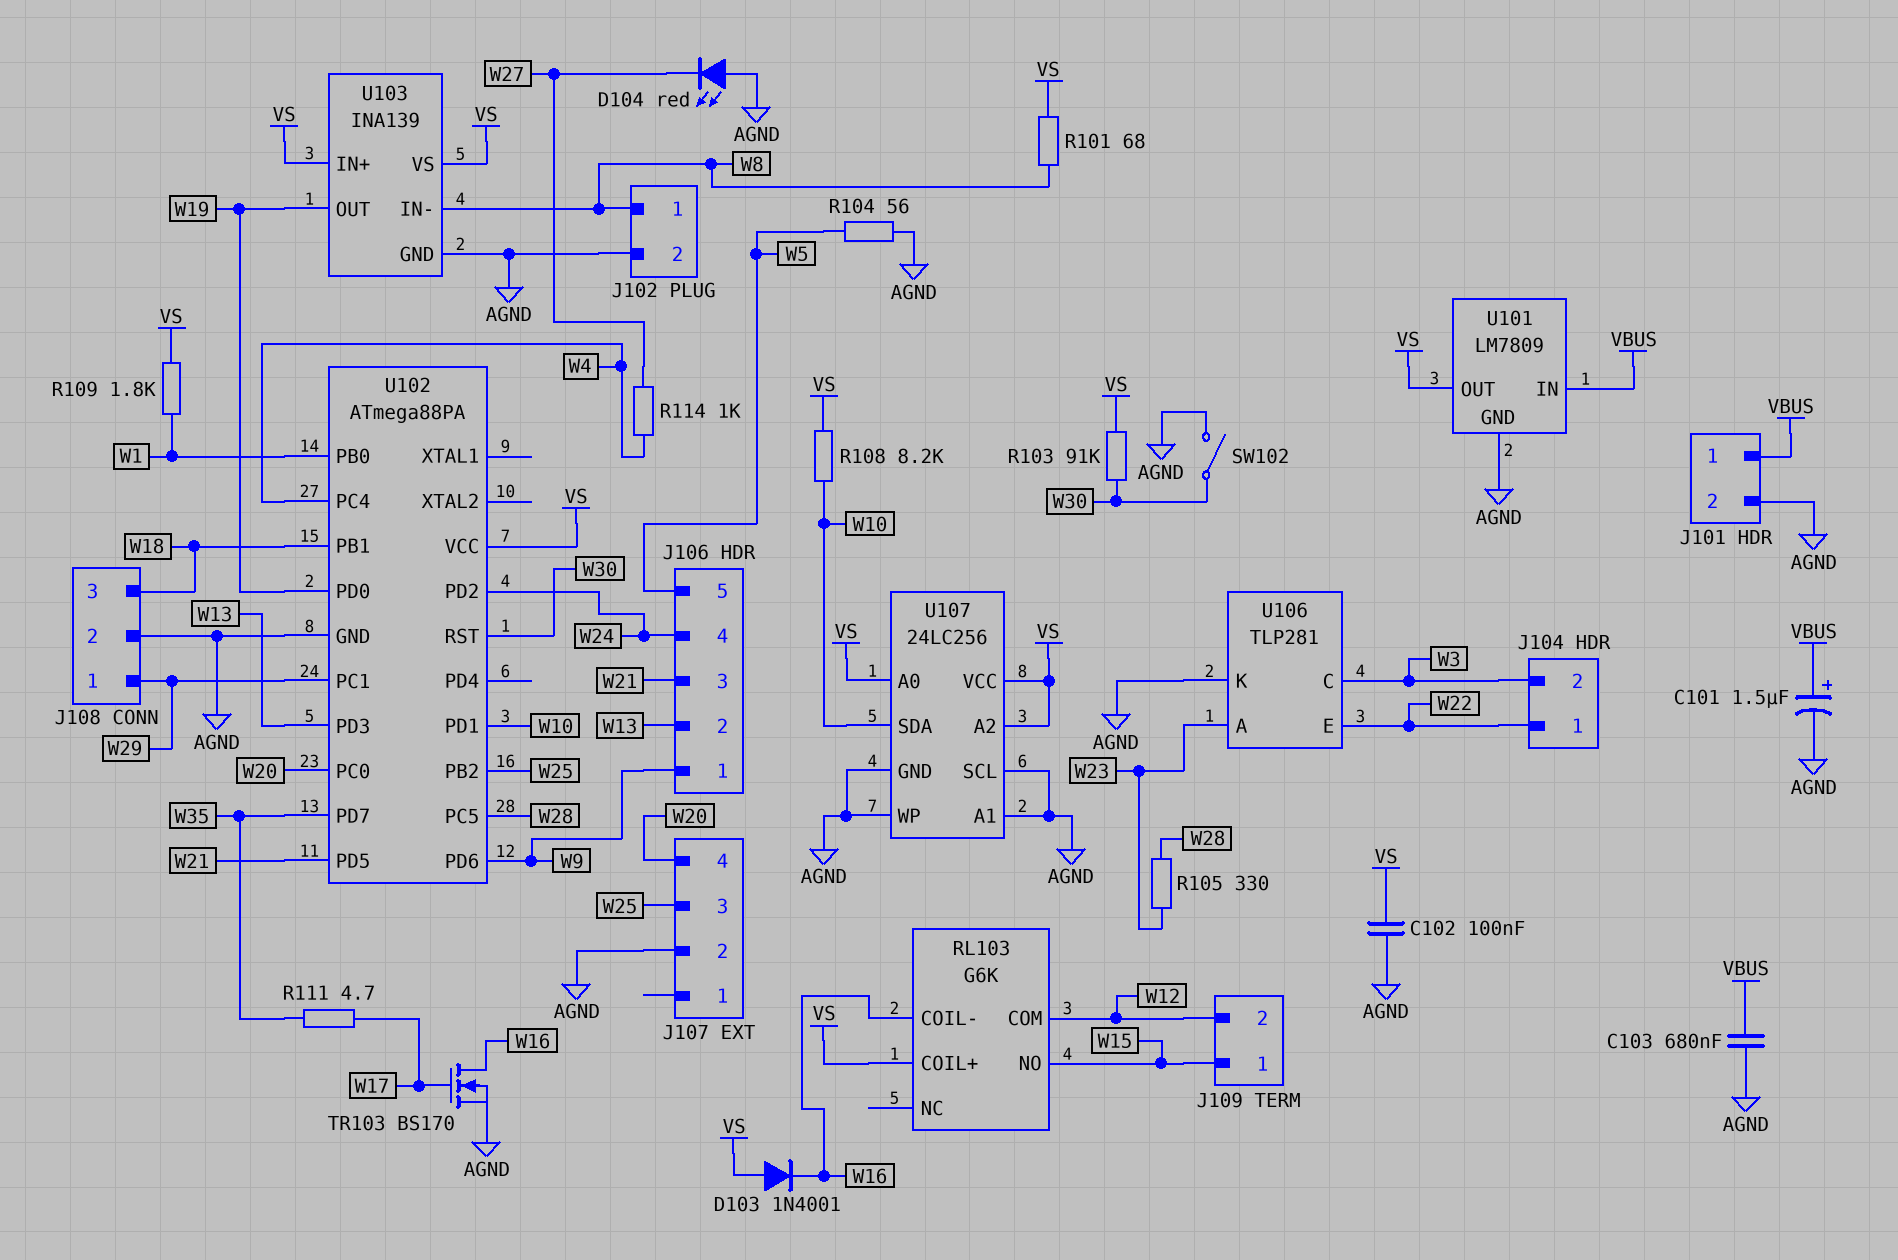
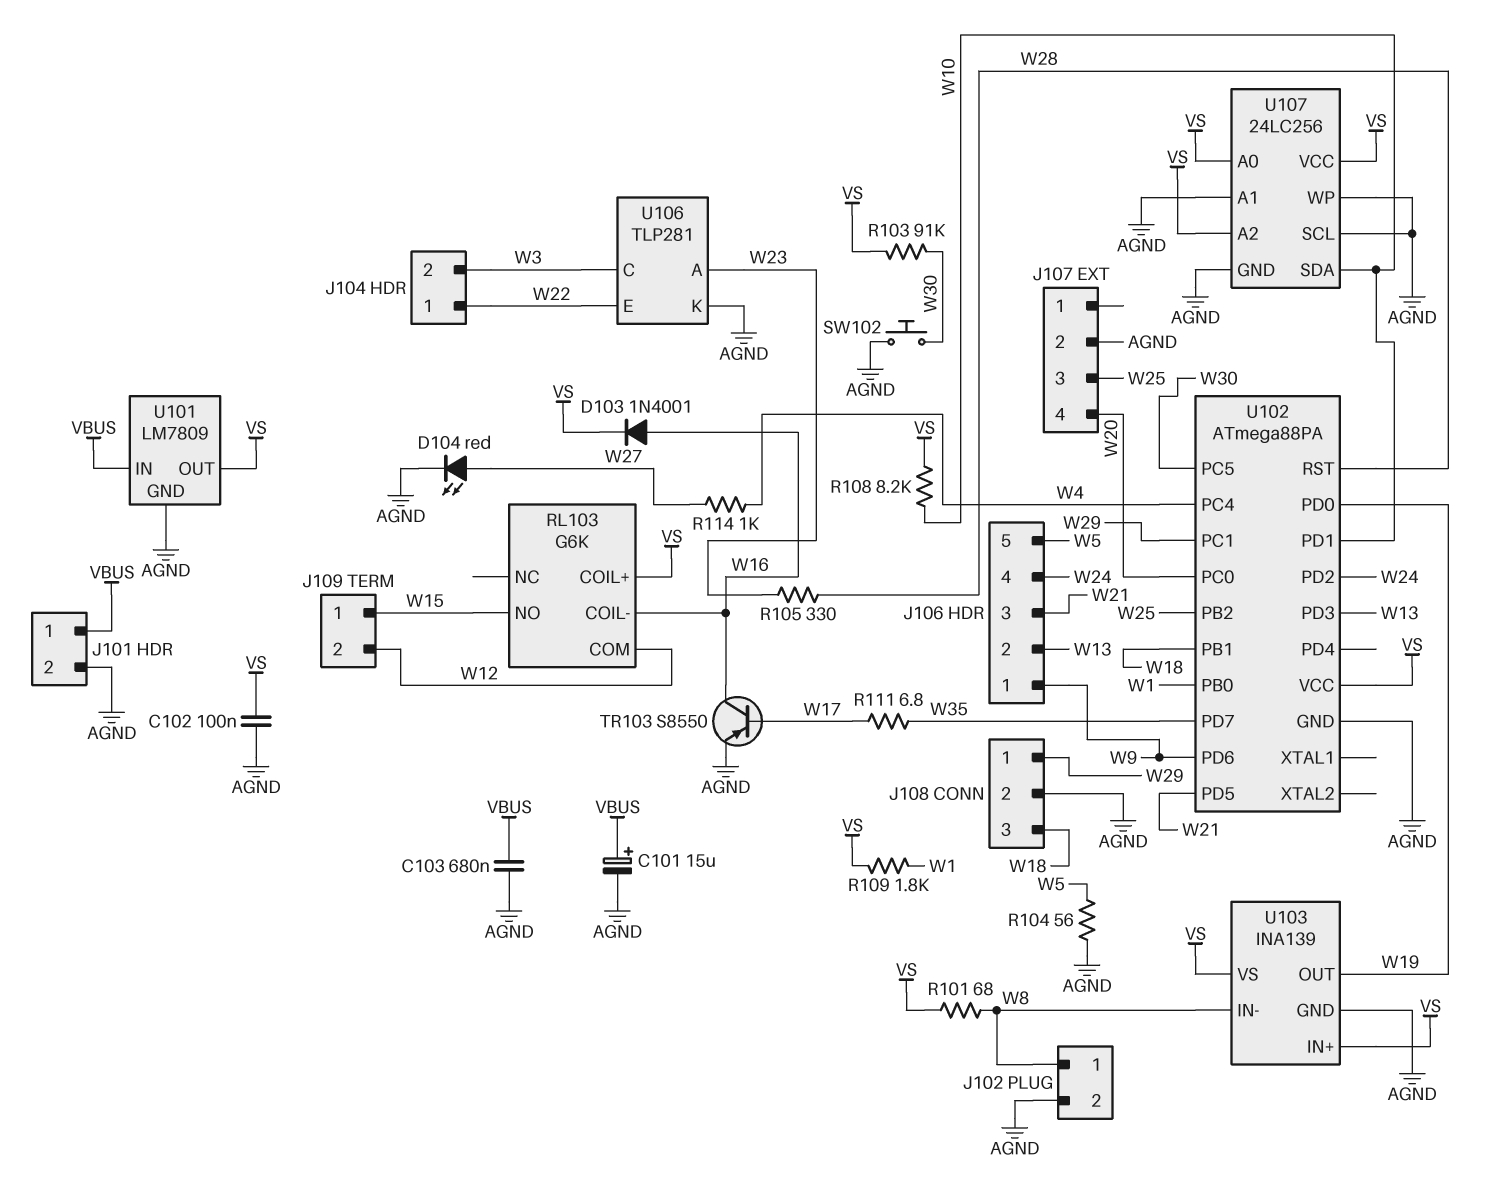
C101: 1.5uF (plus VBUS, minus AGND) -> 15uF (plus VBUS, minus AGND)
D103: diode 1N4001 (A VS, K W16) -> diode 1N4001 (A W16, K VS)
D104: LED red (A AGND, K W27) -> LED red (A W27, K AGND)
R111: 4.7 (W17, W35) -> 6.8 (W17, W35)
SW102: switch (AGND, W30) -> button (AGND, W30)
TR103: NMOS BS170 (G W17, D W16, S AGND) -> PNP S8550 (B W17, C W16, E AGND)
U102 pin PC5: W28 -> W30
U102 pin RST: W30 -> W28

